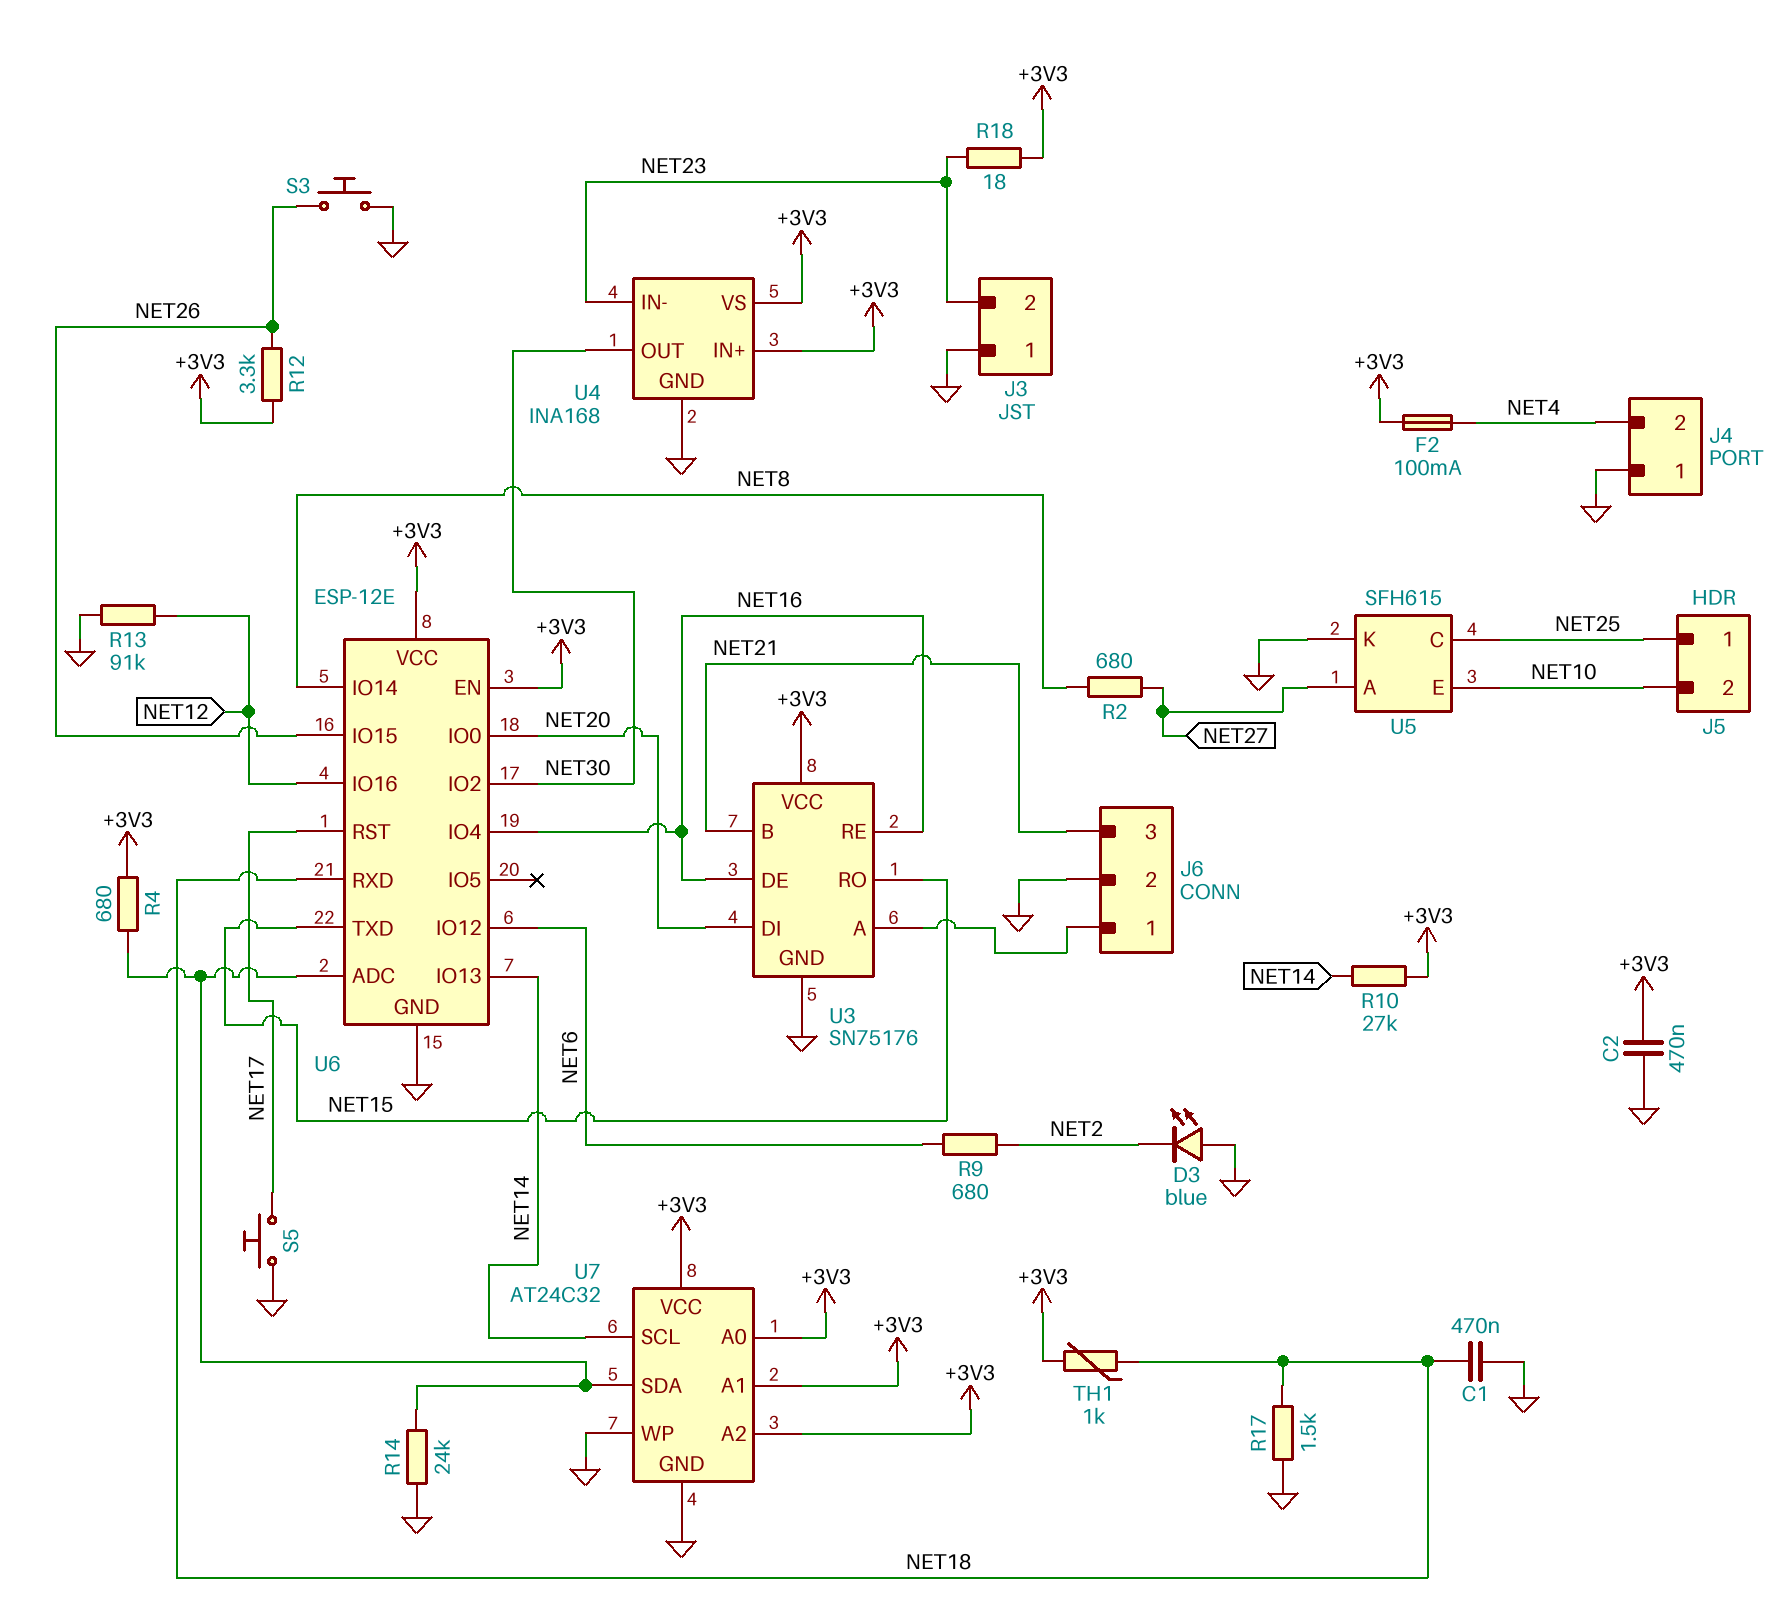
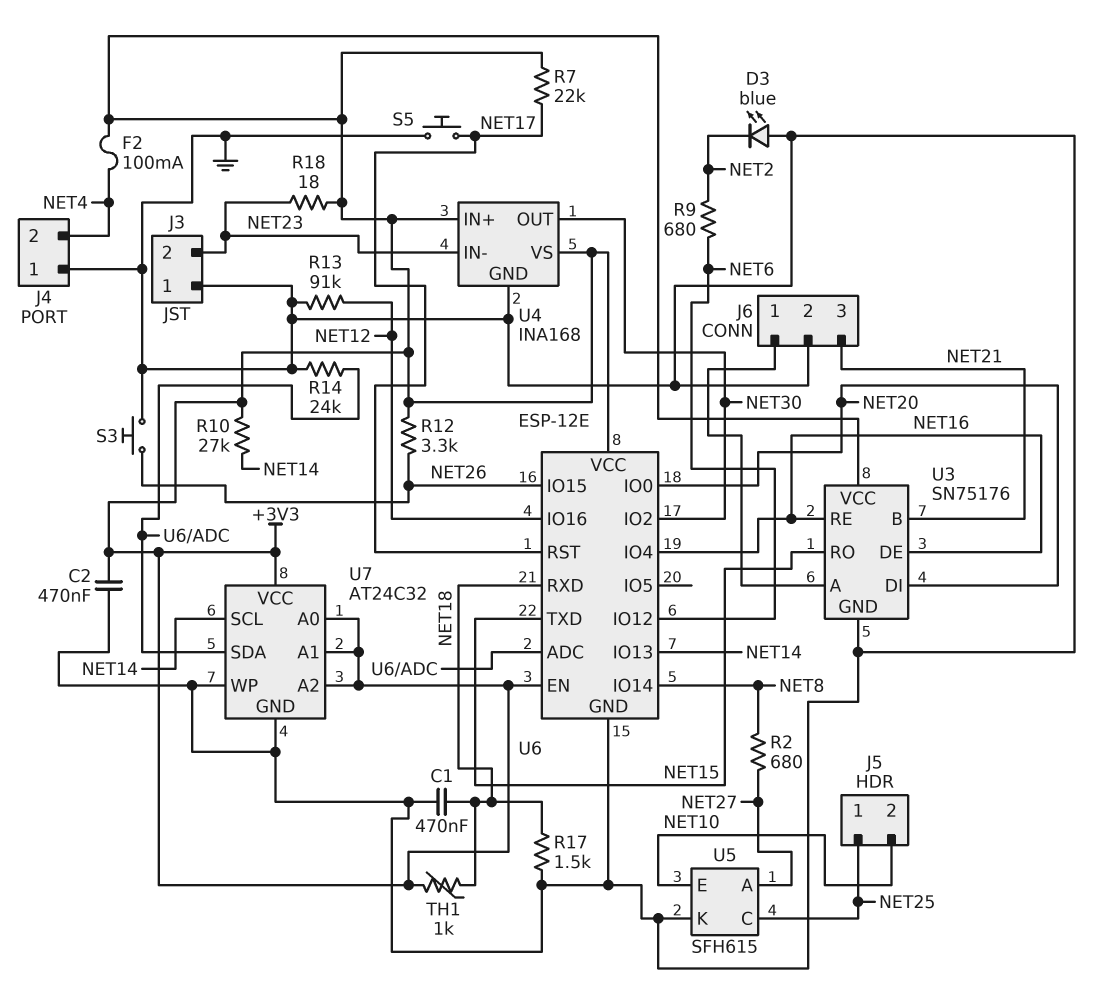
R4: 680 (+3V3, U6/ADC) -> none
R7: none -> 22k (+3V3, NET17)

